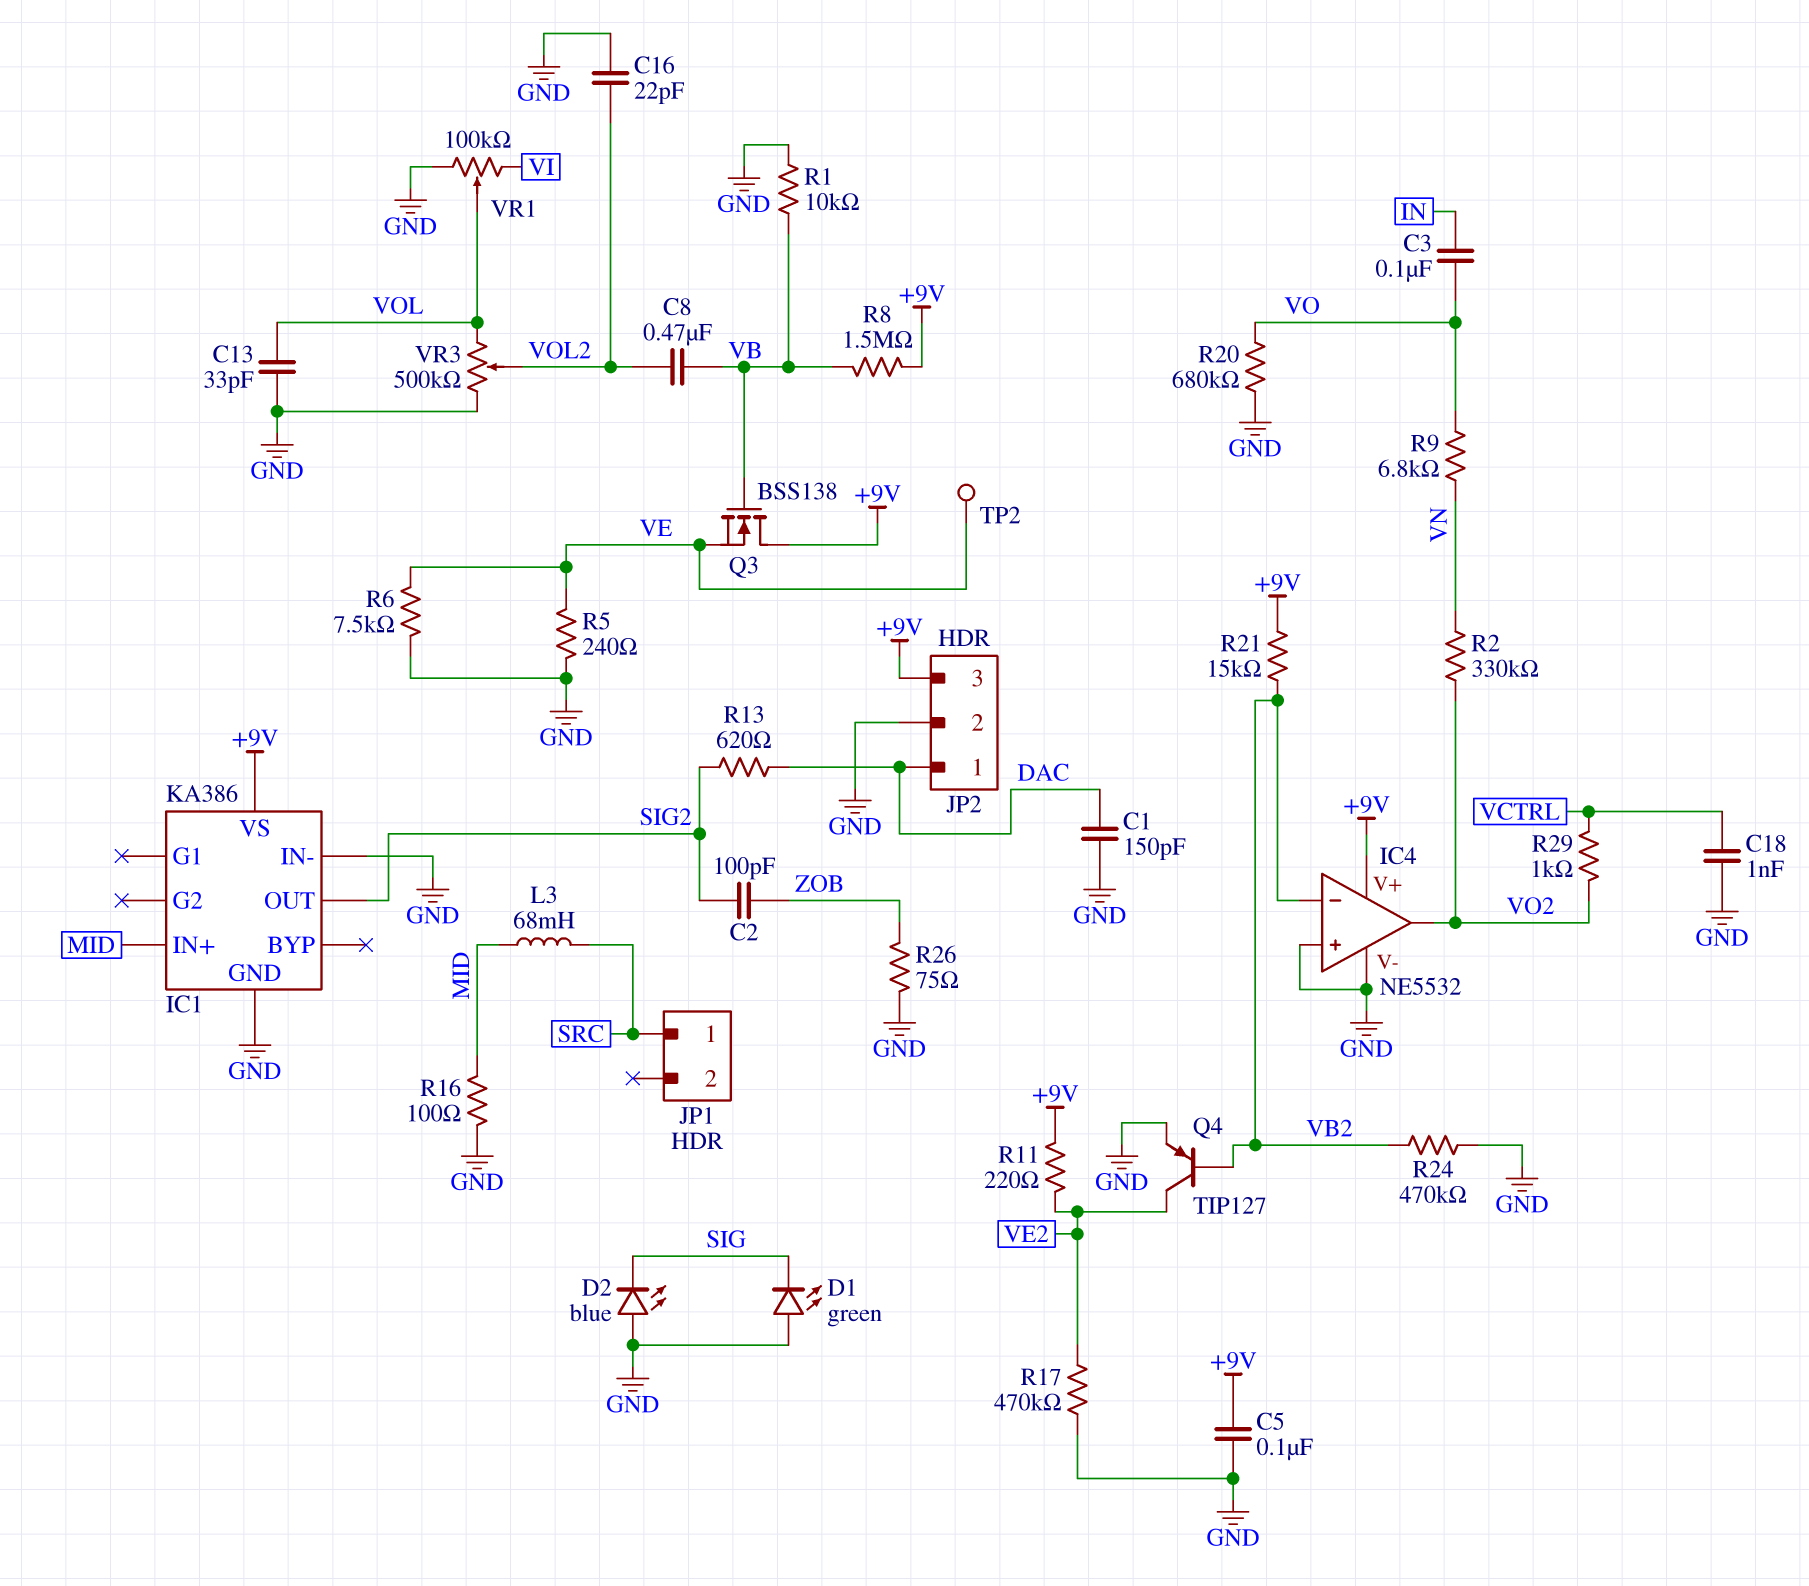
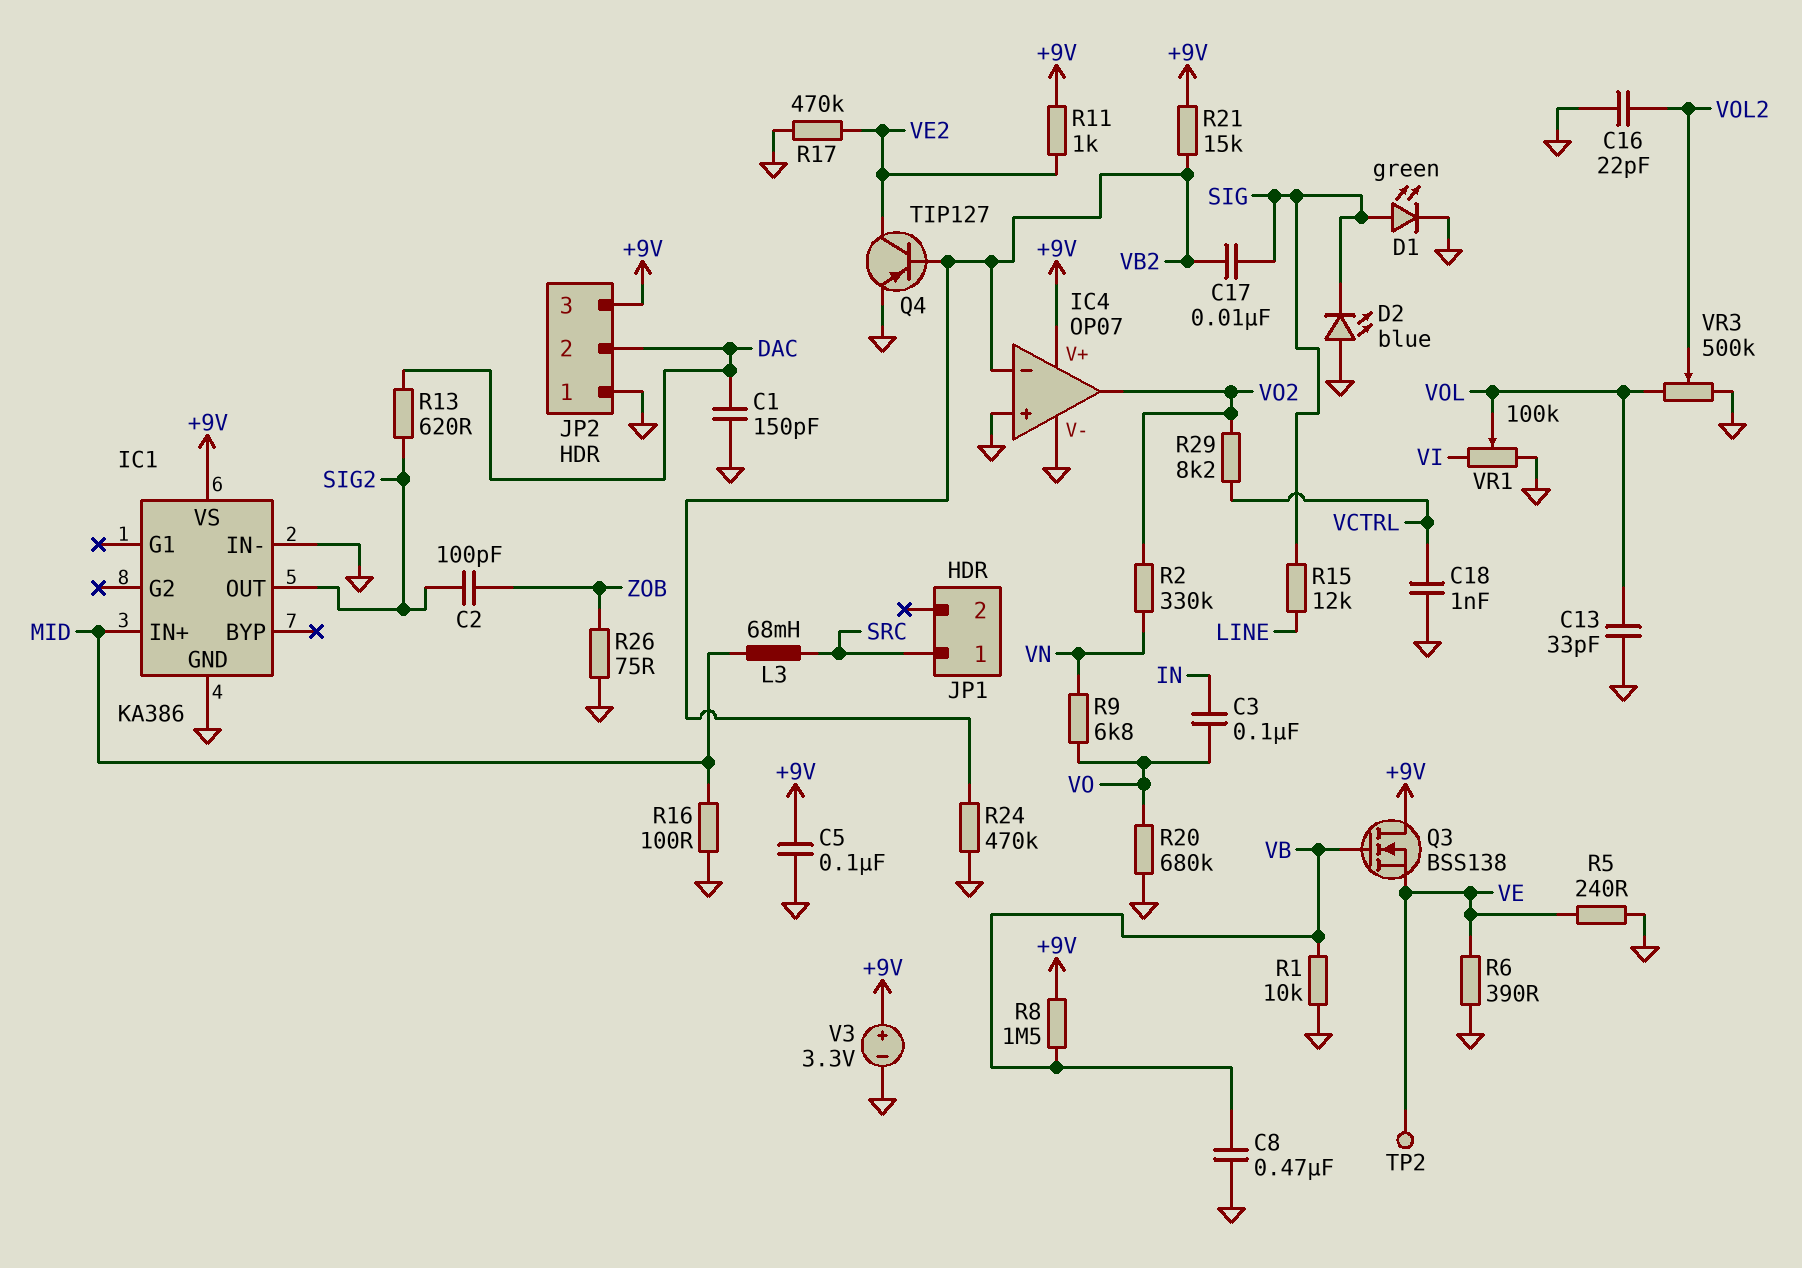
C8: 470nF (VB, VOL2) -> 470nF (GND, VB)
C17: none -> 10nF (SIG, VB2)
D1: LED green (A GND, K SIG) -> LED green (A SIG, K GND)
IC4: NE5532 -> OP07
JP2 pin 1: DAC -> GND
JP2 pin 2: GND -> DAC
R6: 7.5k (GND, VE) -> 390 (GND, VE)
R11: 220 (+9V, VE2) -> 1k (+9V, VE2)
R15: none -> 12k (LINE, SIG)
R29: 1k (VCTRL, VO2) -> 8.2k (VCTRL, VO2)
V3: none -> 3.3V (plus +9V, minus GND)

